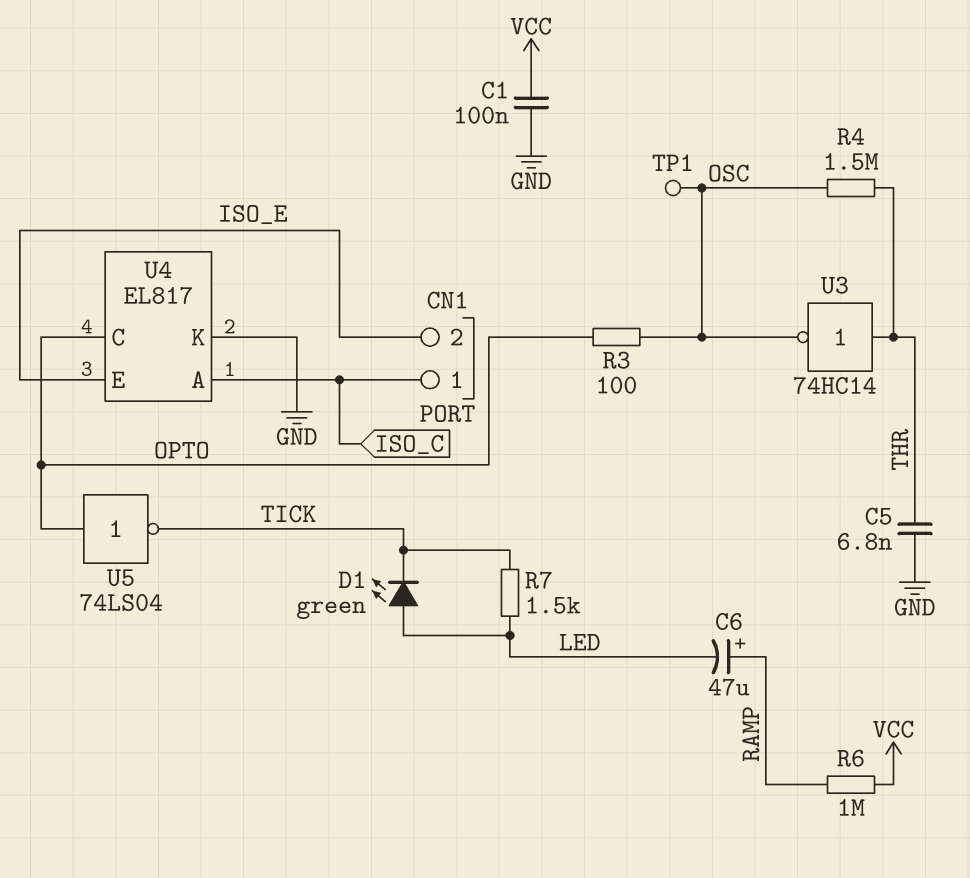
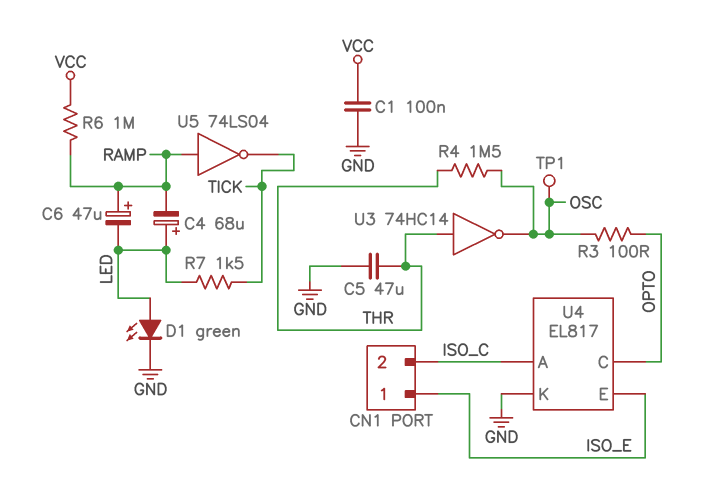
C4: none -> 68uF (plus LED, minus RAMP)
C5: 6.8nF (GND, THR) -> 47uF (GND, THR)
CN1 pin 1: ISO_C -> ISO_E
CN1 pin 2: ISO_E -> ISO_C
D1: LED green (A LED, K TICK) -> LED green (A LED, K GND)
U5: NOT 74LS04 (in OPTO, out TICK) -> NOT 74LS04 (in RAMP, out TICK)

